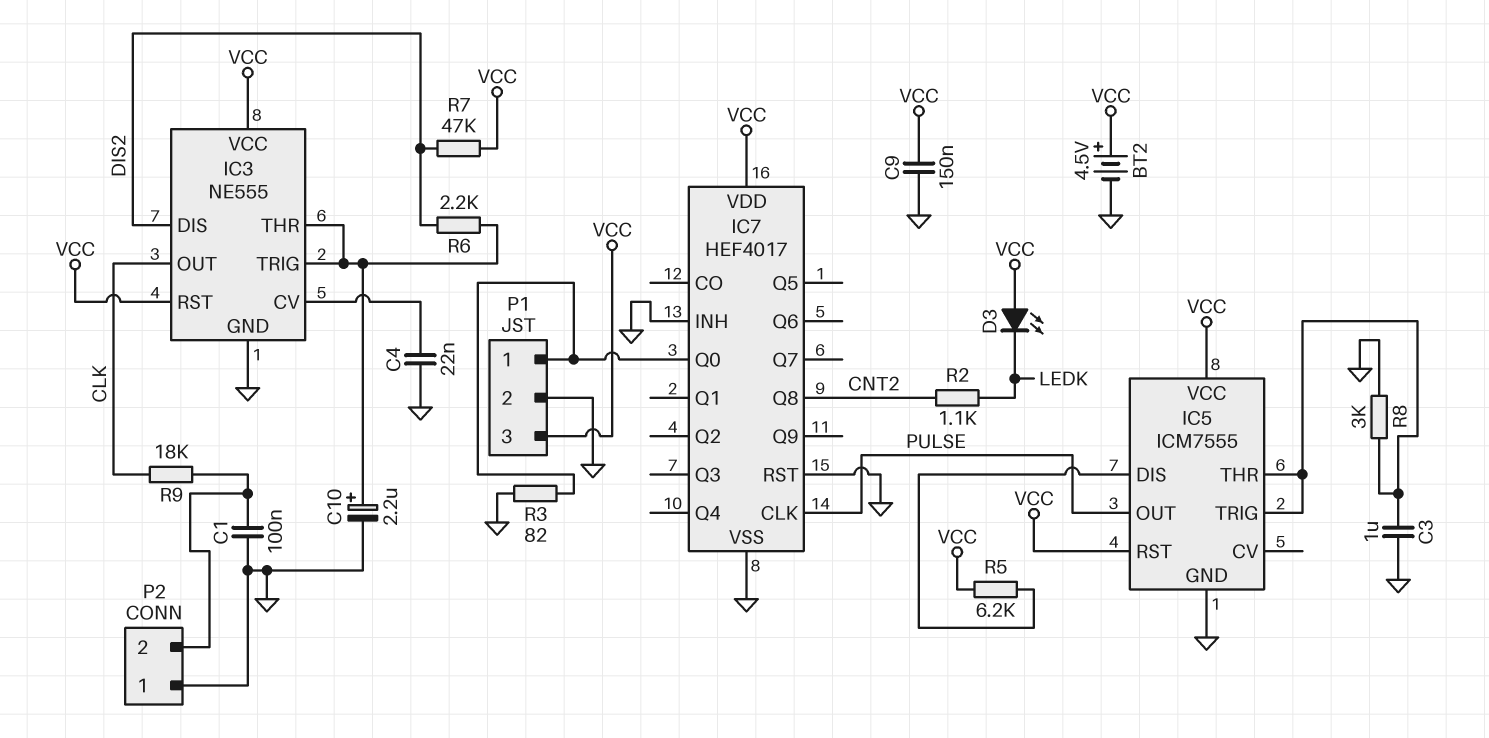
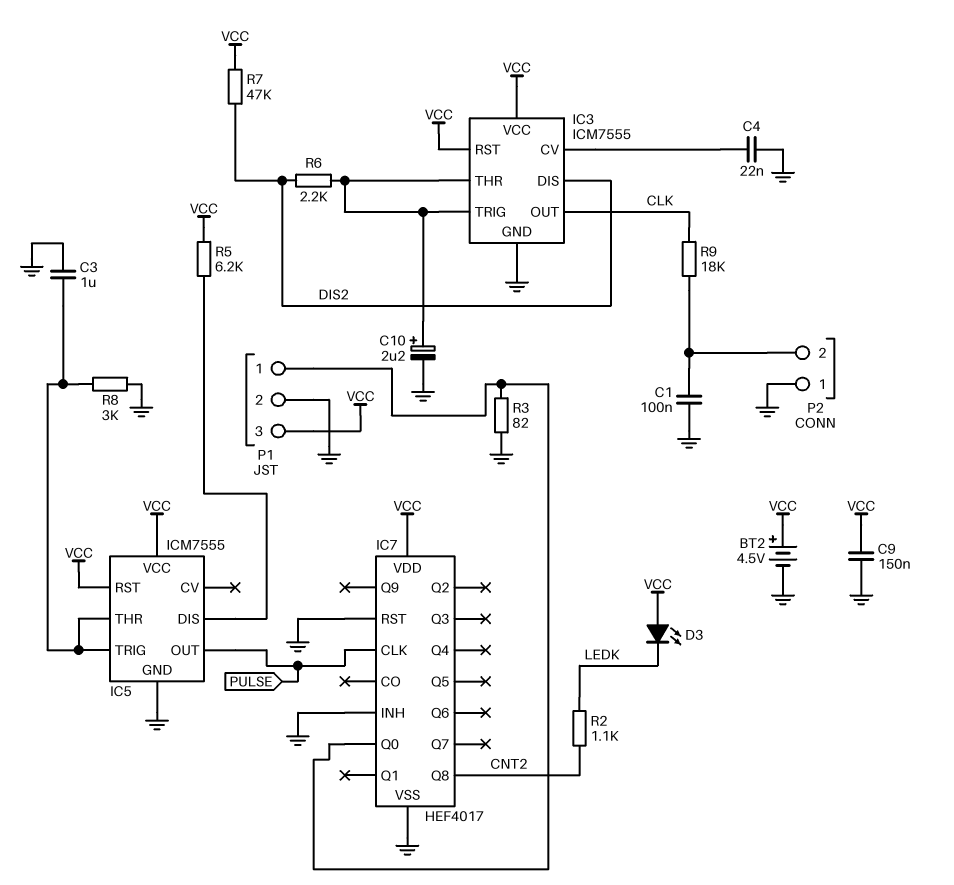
IC3: NE555 -> ICM7555

